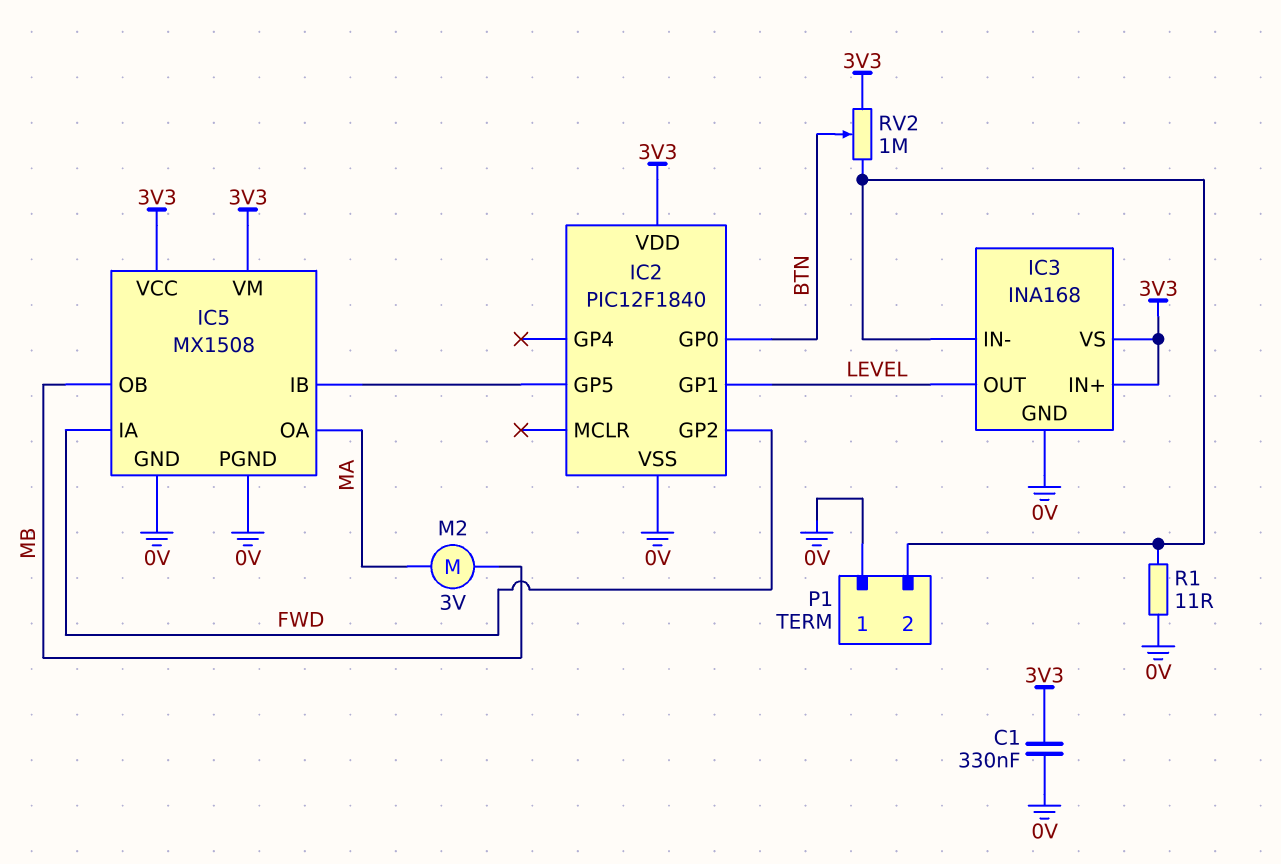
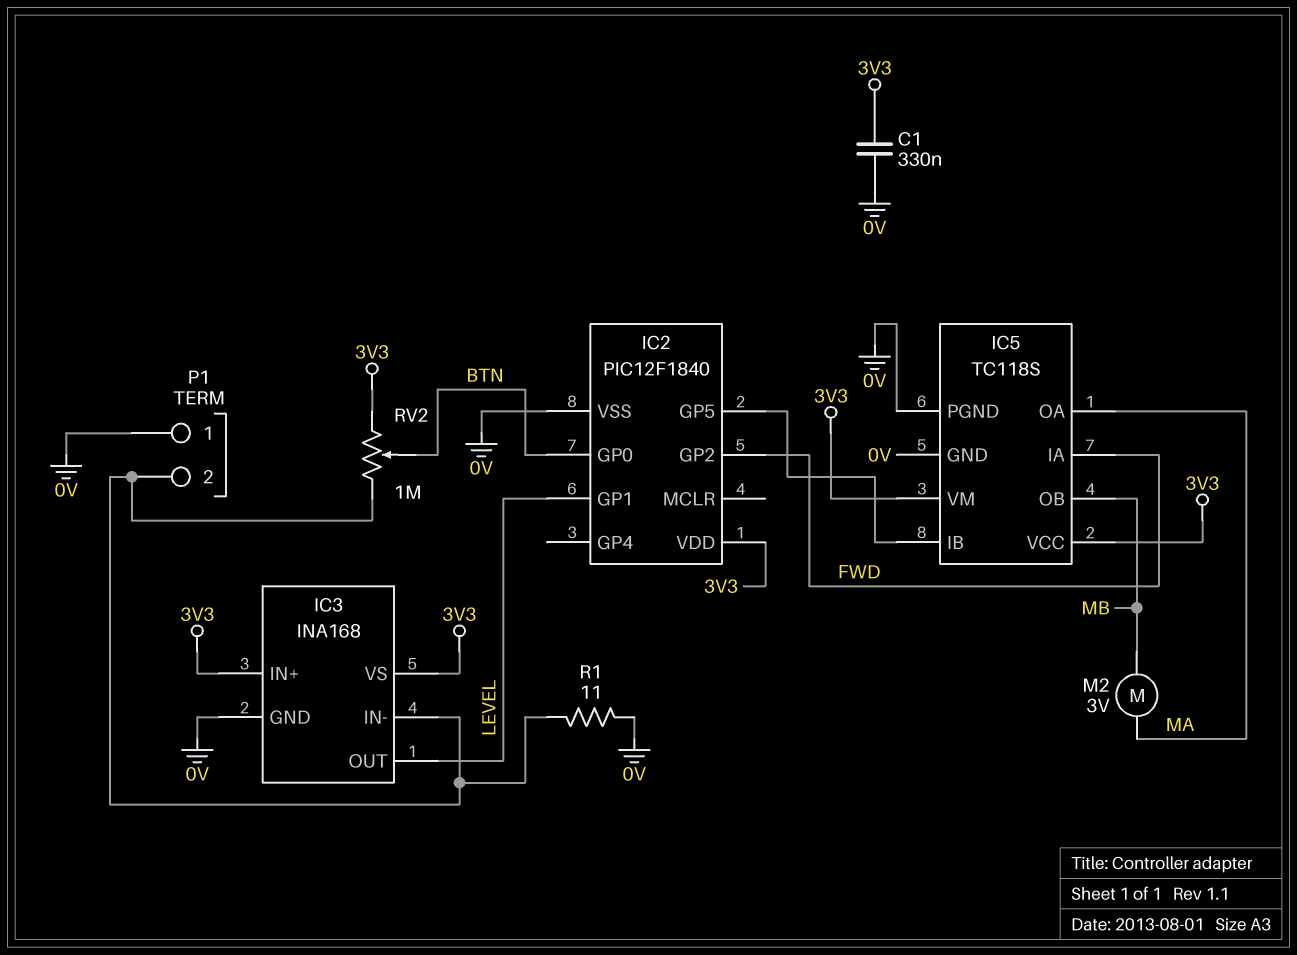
IC5: MX1508 -> TC118S

